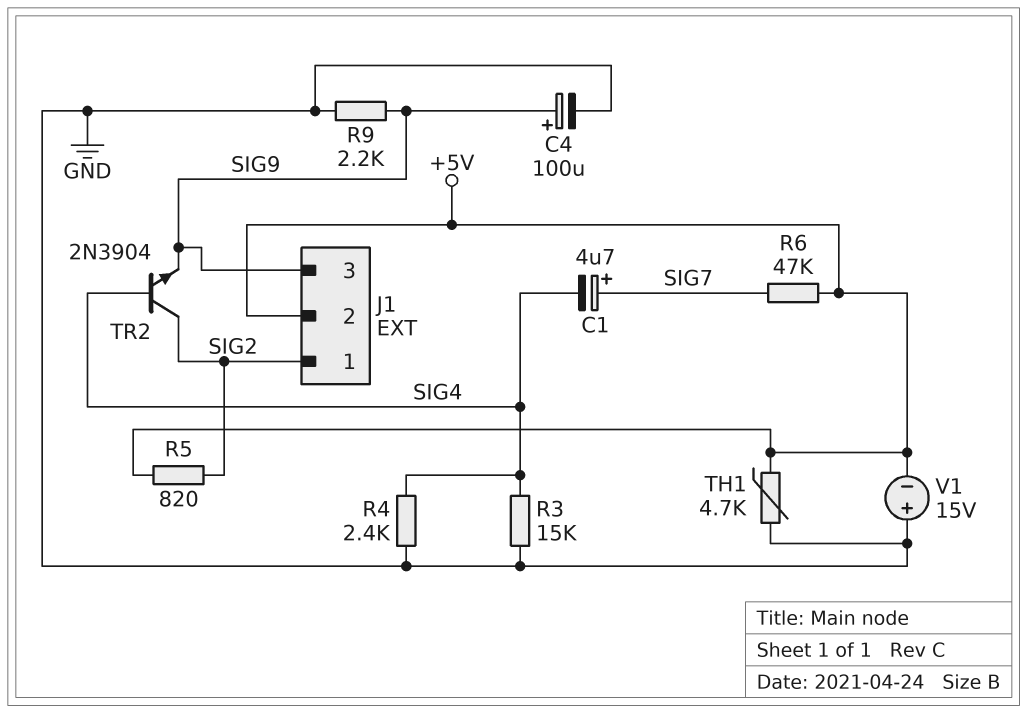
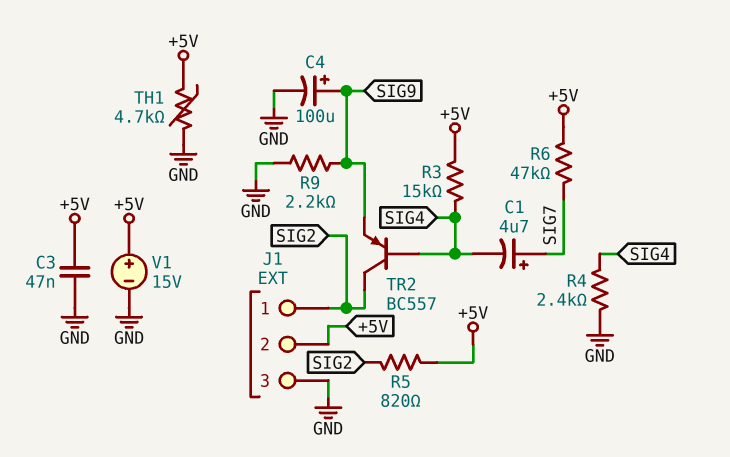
C3: none -> 47nF (+5V, GND)
J1 pin 3: SIG9 -> GND
R3: 15k (GND, SIG4) -> 15k (+5V, SIG4)
TR2: NPN 2N3904 (B SIG4, C SIG2, E SIG9) -> PNP BC557 (B SIG4, C SIG2, E SIG9)
V1: 15V (plus GND, minus +5V) -> 15V (plus +5V, minus GND)

